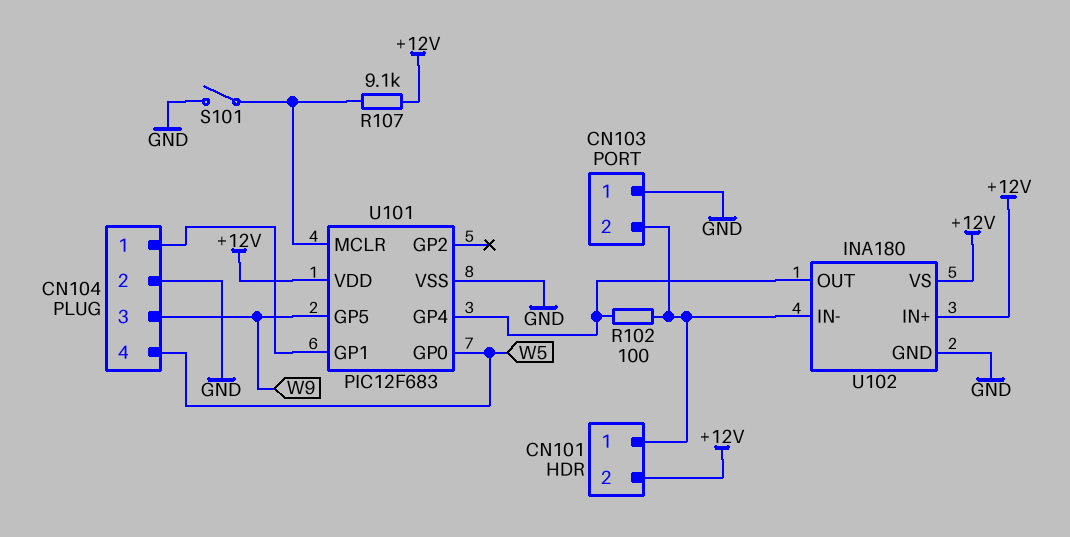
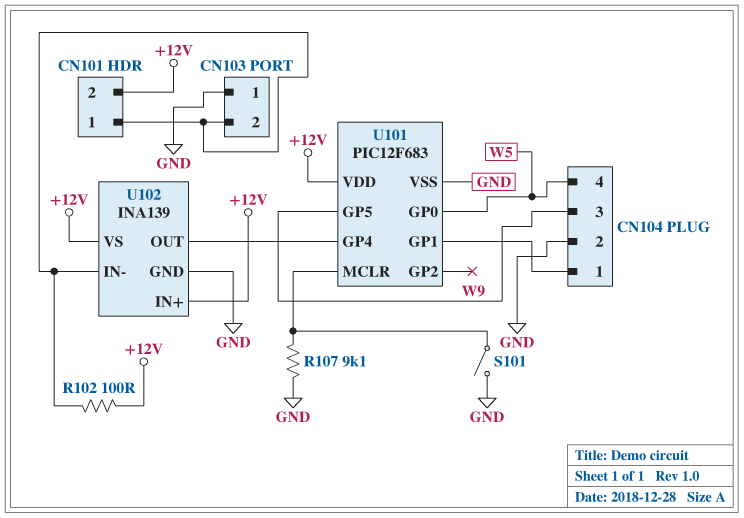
R102: 100 (CN101/1, U101/GP4) -> 100 (+12V, CN101/1)
R107: 9.1k (+12V, U101/MCLR) -> 9.1k (GND, U101/MCLR)
U102: INA180 -> INA139

